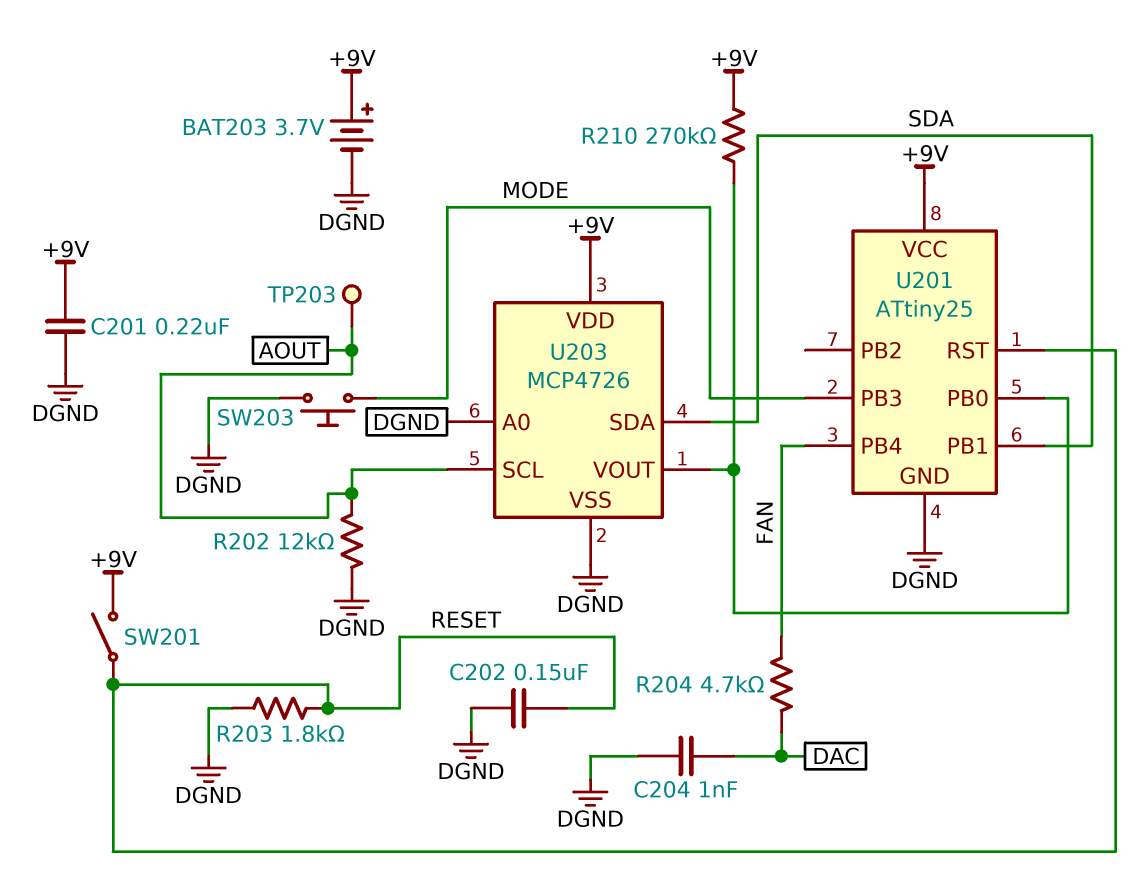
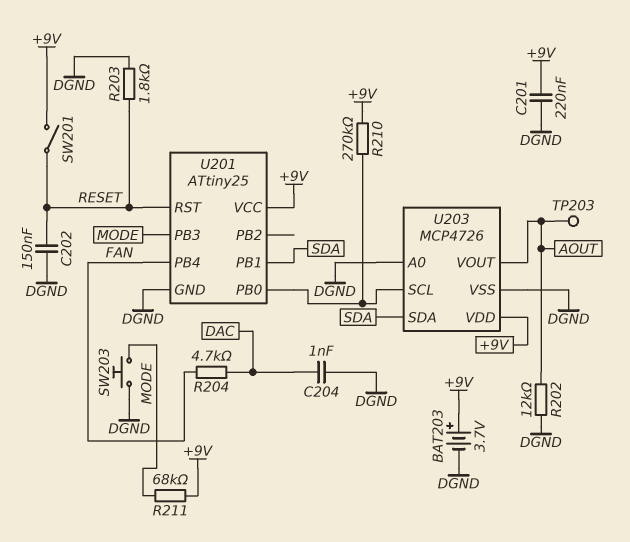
R211: none -> 68k (+9V, MODE)
U203 pin SCL: AOUT -> U201/PB0
U203 pin VOUT: U201/PB0 -> AOUT

